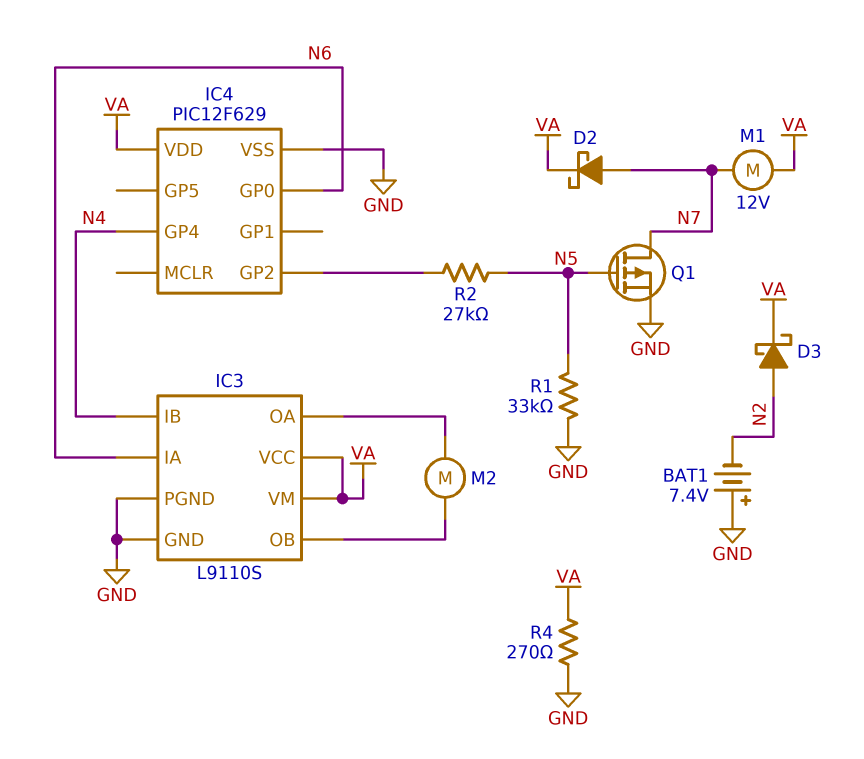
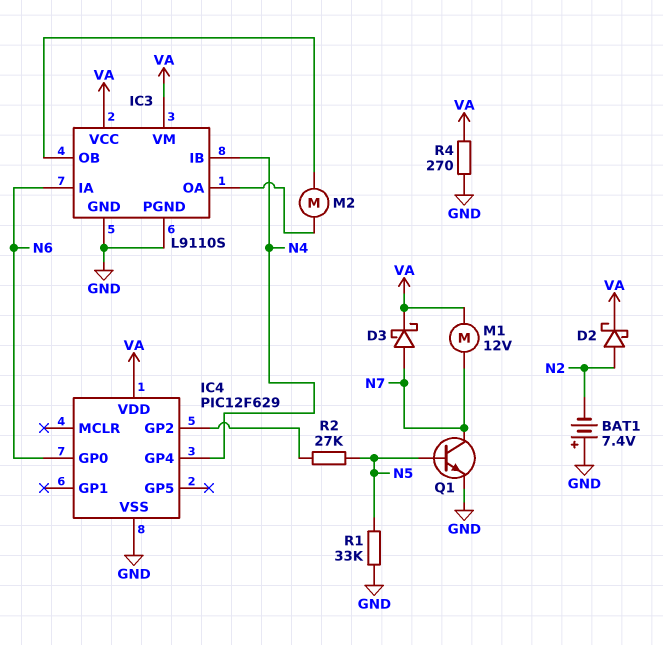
D2: schottky (A N7, K VA) -> schottky (A N2, K VA)
D3: schottky (A N2, K VA) -> schottky (A N7, K VA)
Q1: PMOS (G N5, D N7, S GND) -> NPN (B N5, C N7, E GND)

